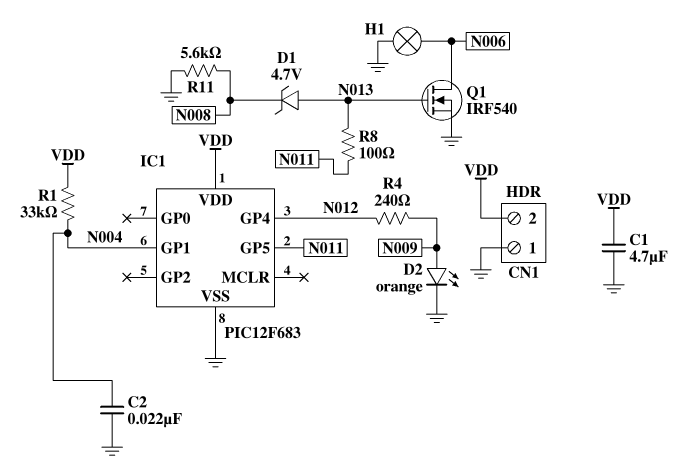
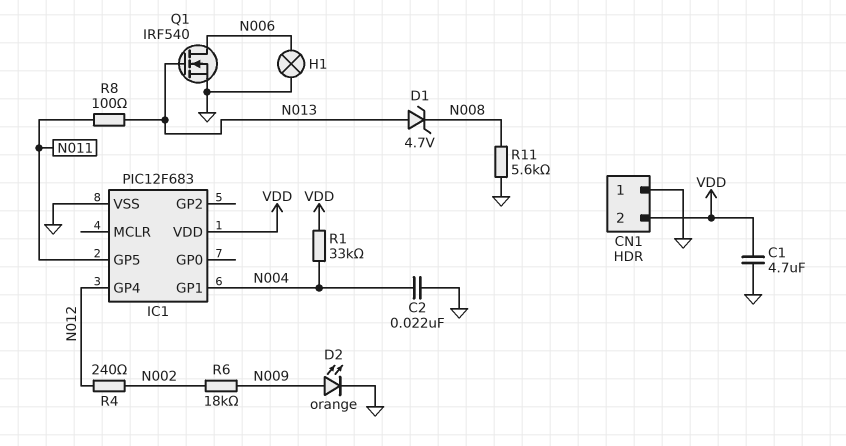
R4: 240 (N009, N012) -> 240 (N002, N012)
R6: none -> 18k (N002, N009)

